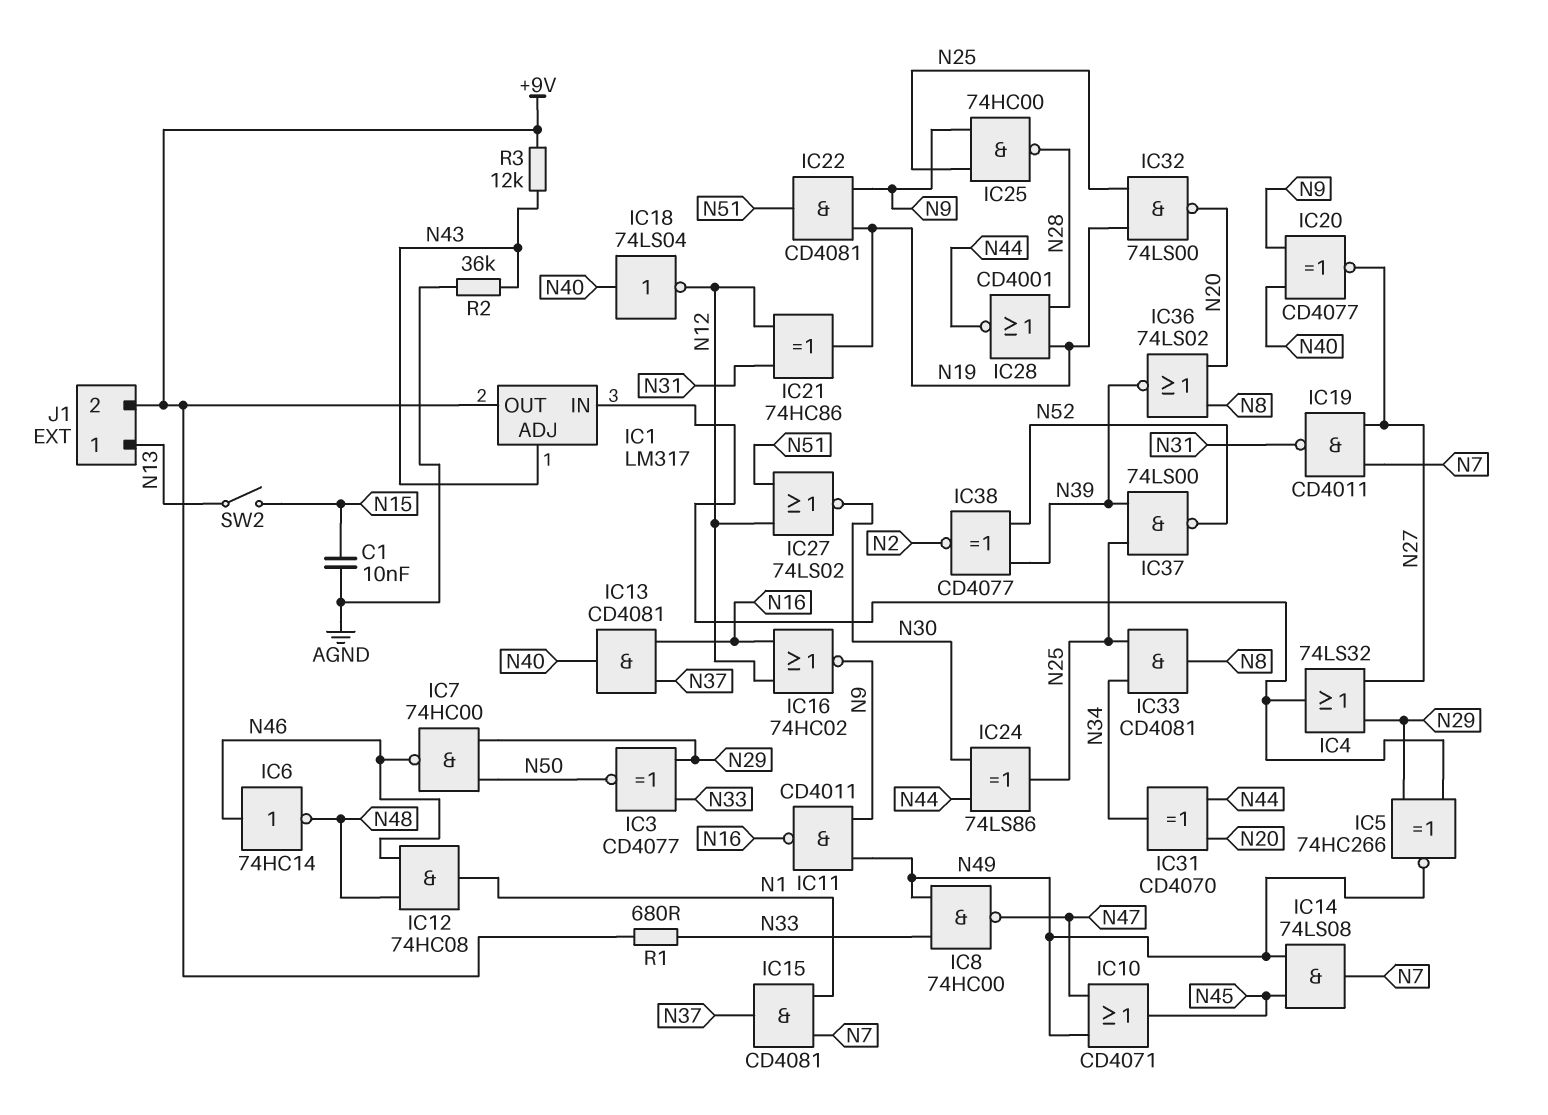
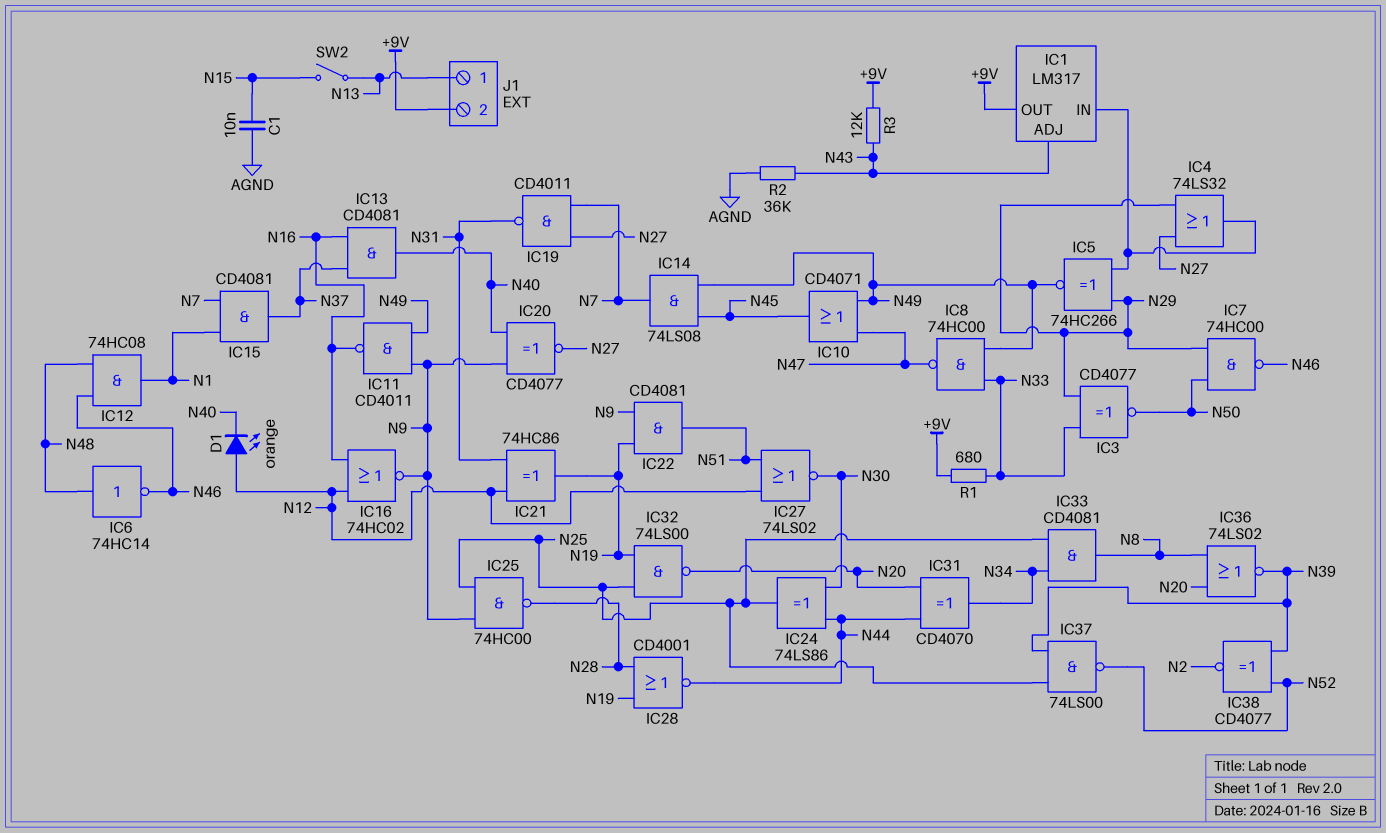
D1: none -> LED orange (A N12, K N40)
IC6: NOT 74HC14 (in N46, out N48) -> NOT 74HC14 (in N48, out N46)
IC18: NOT 74LS04 (in N40, out N12) -> none

